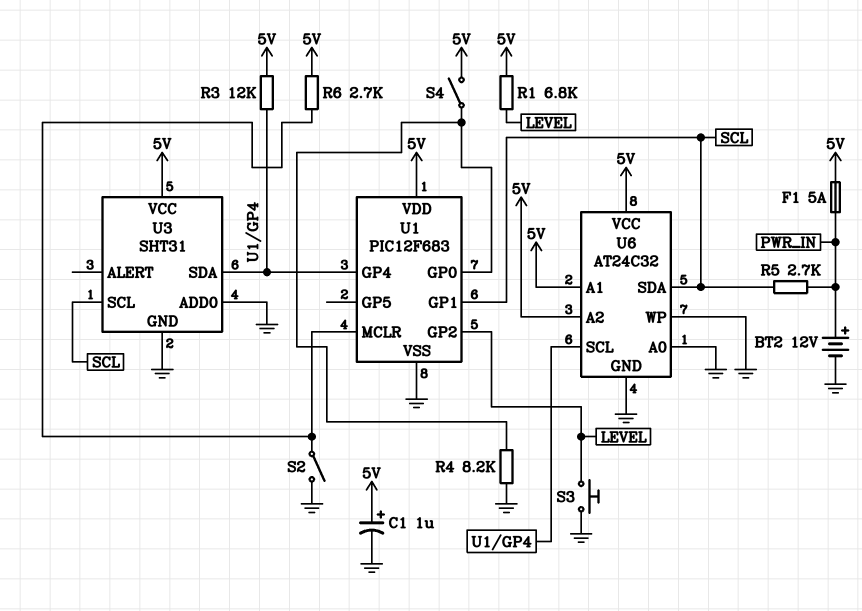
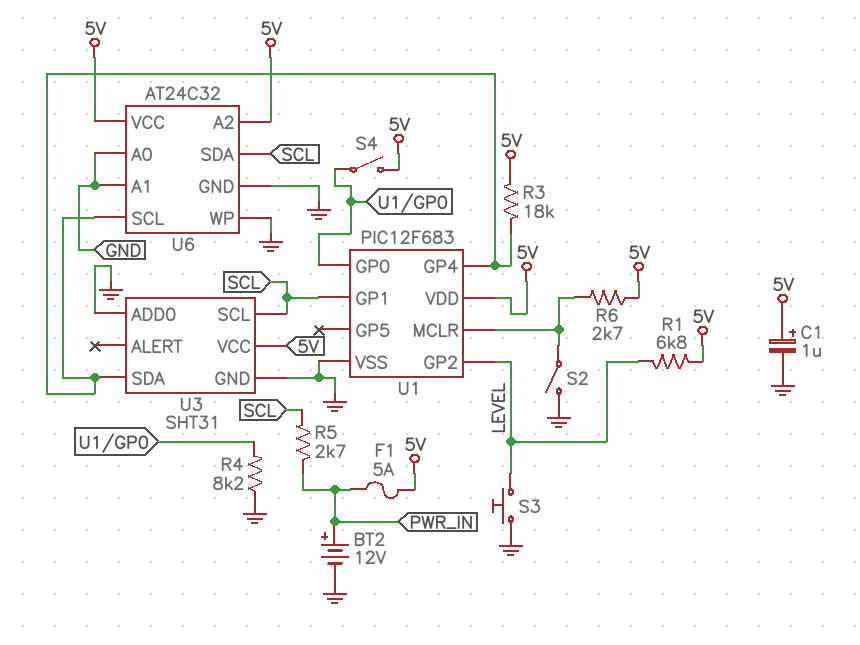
R3: 12k (5V, U1/GP4) -> 18k (5V, U1/GP4)
U6 pin A1: 5V -> GND

